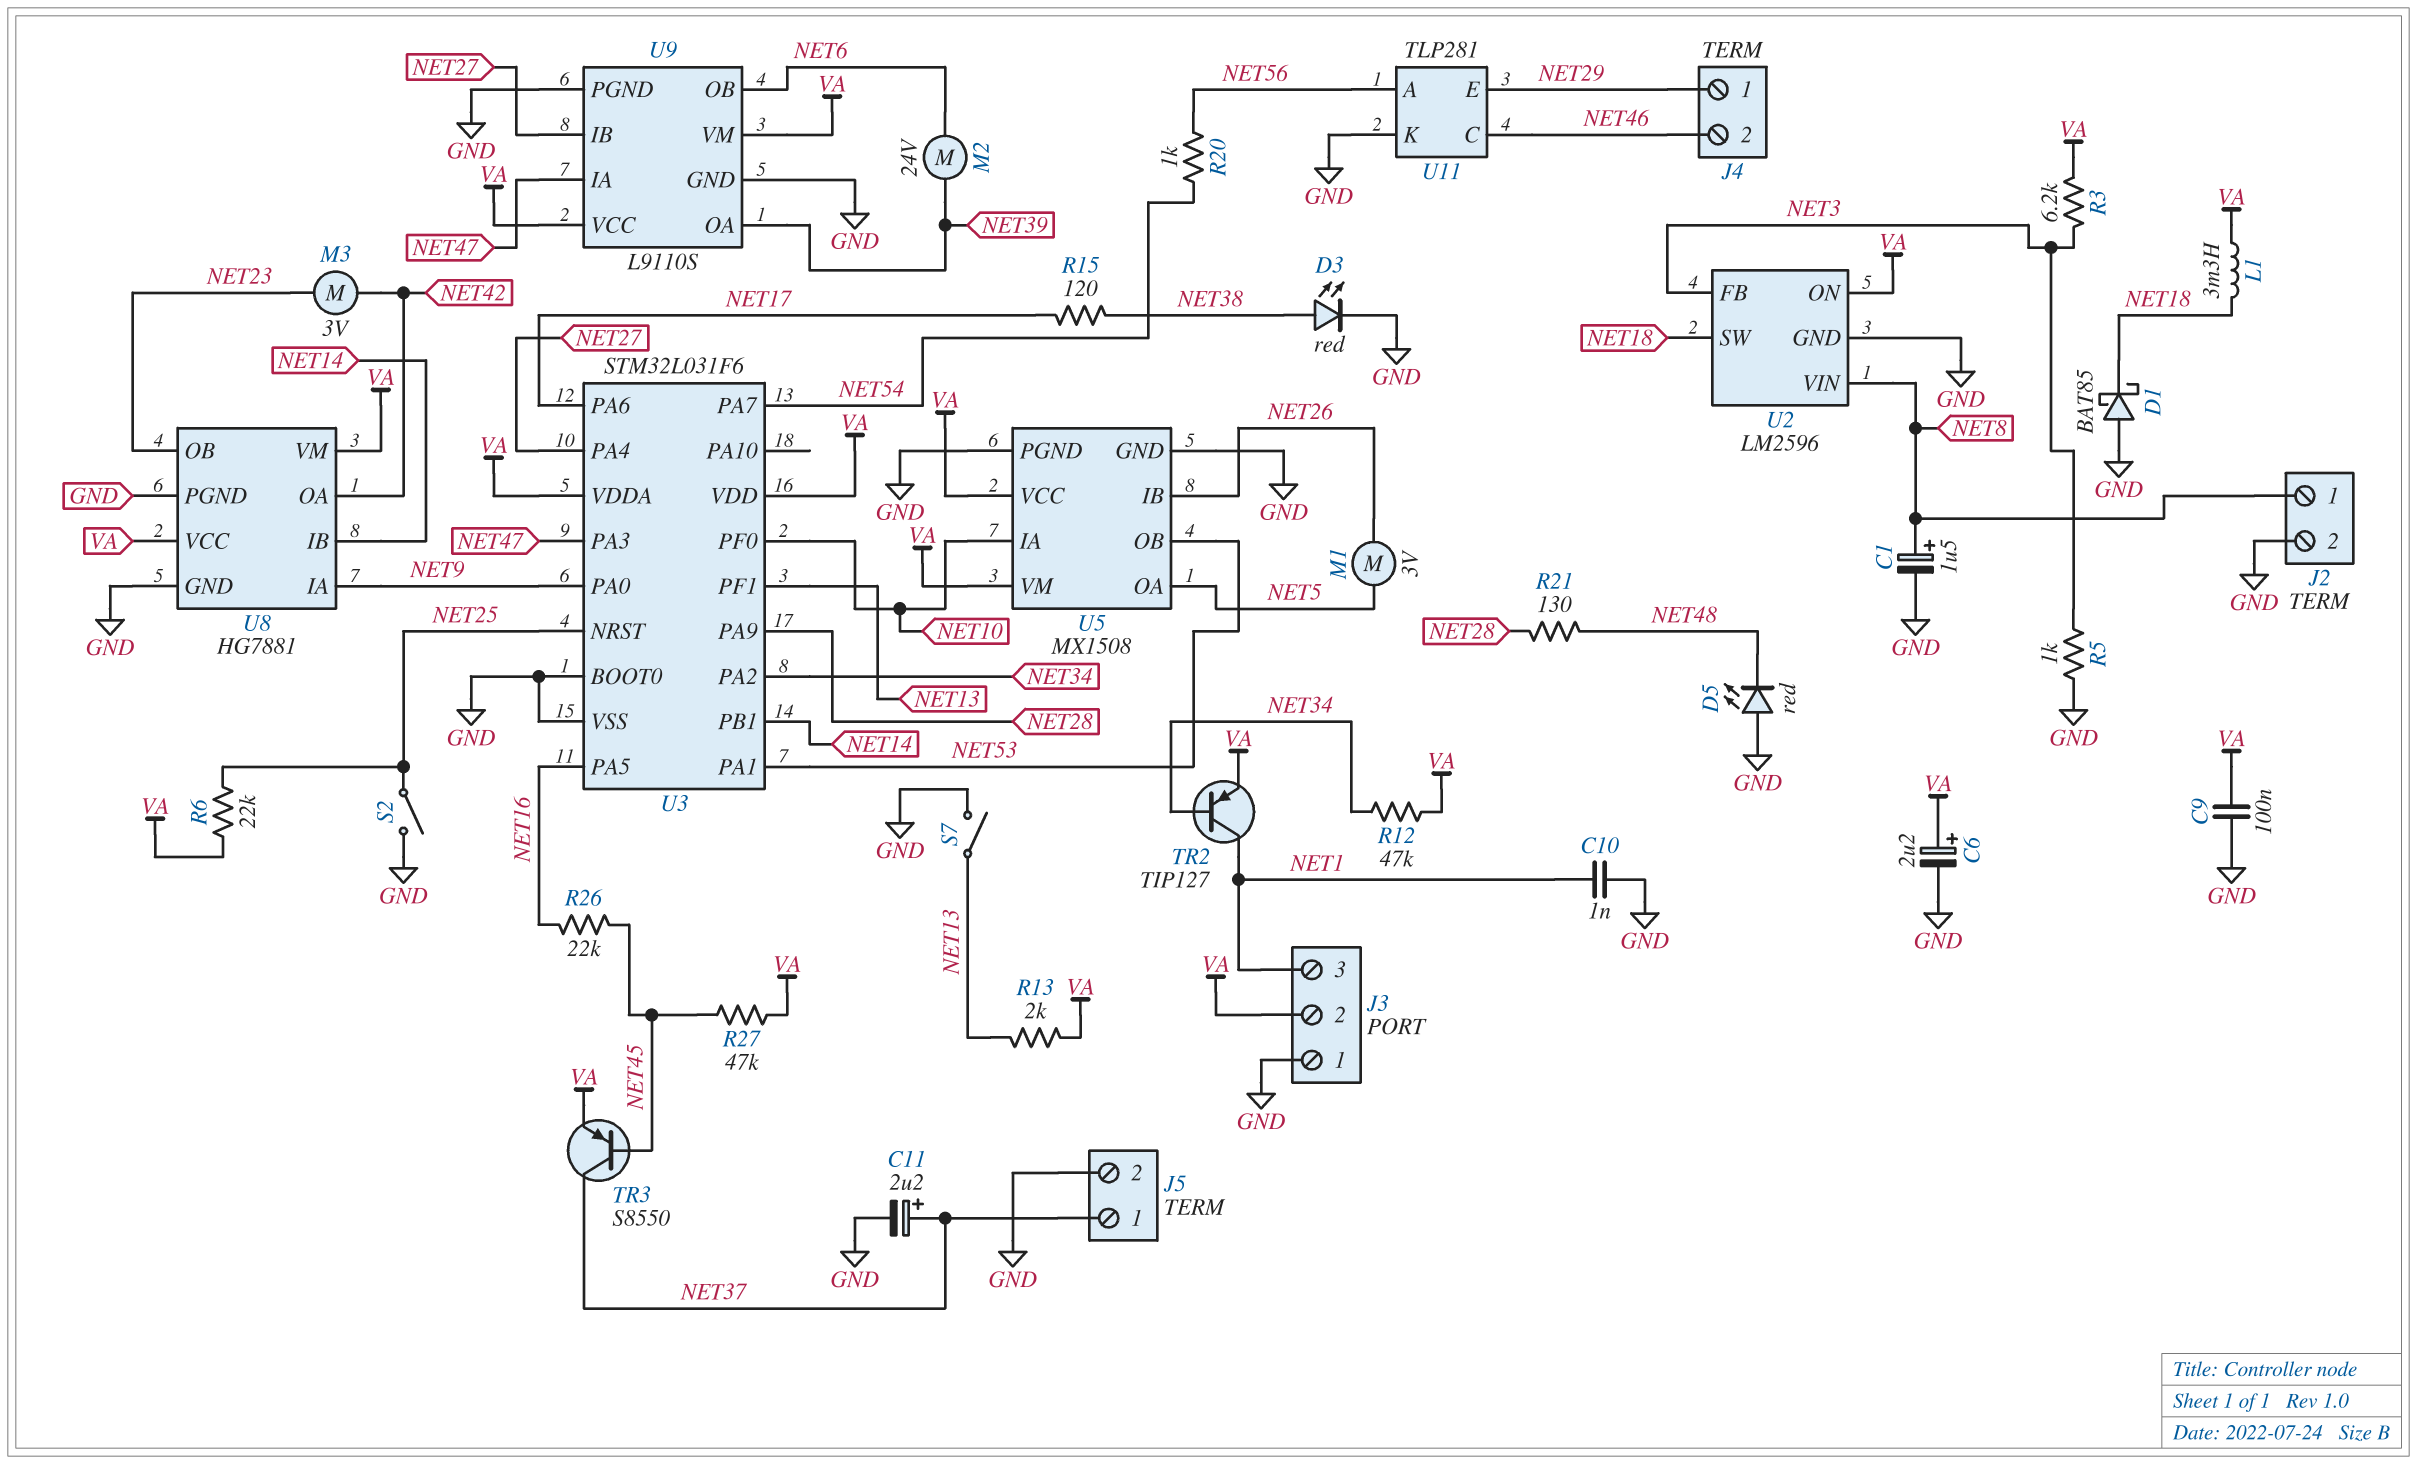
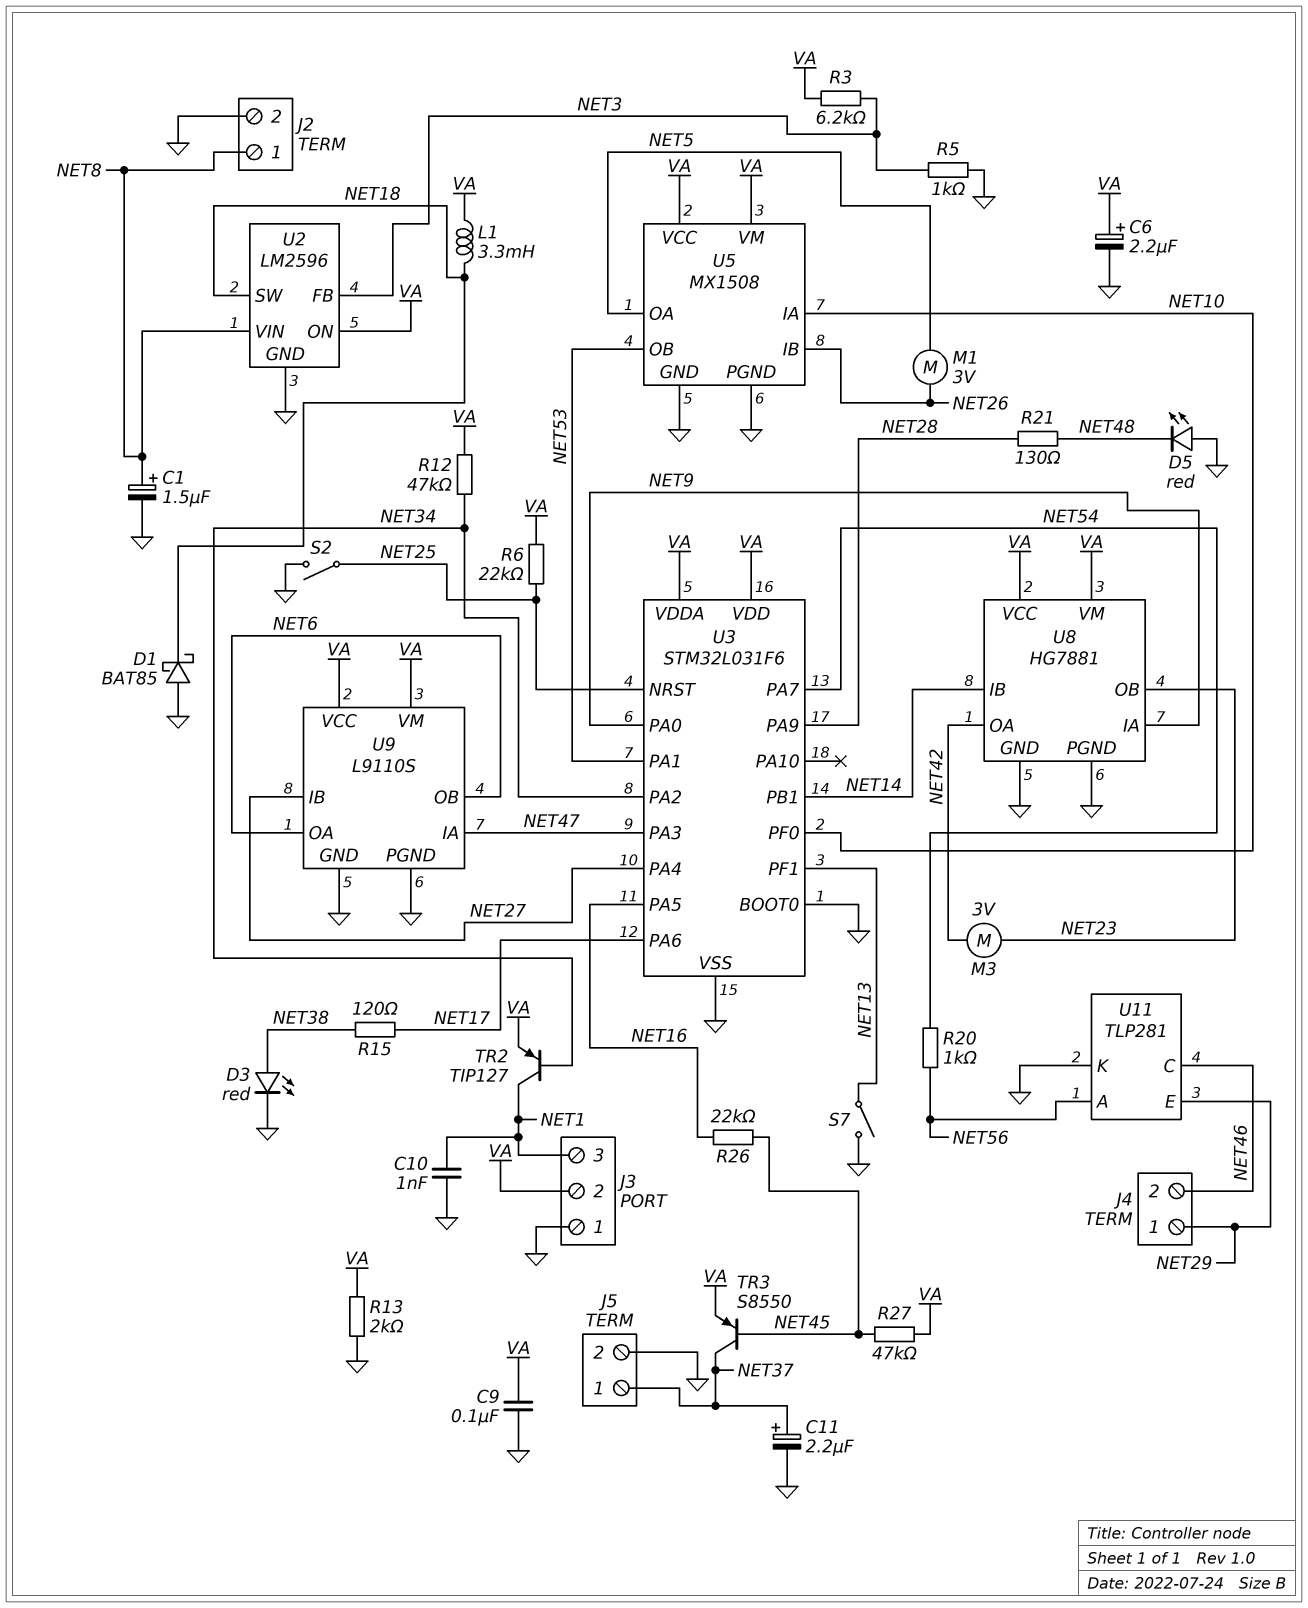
M2: motor 24V (NET6, NET39) -> none
R13: 2k (NET13, VA) -> 2k (GND, VA)
U9 pin OA: NET39 -> NET6

